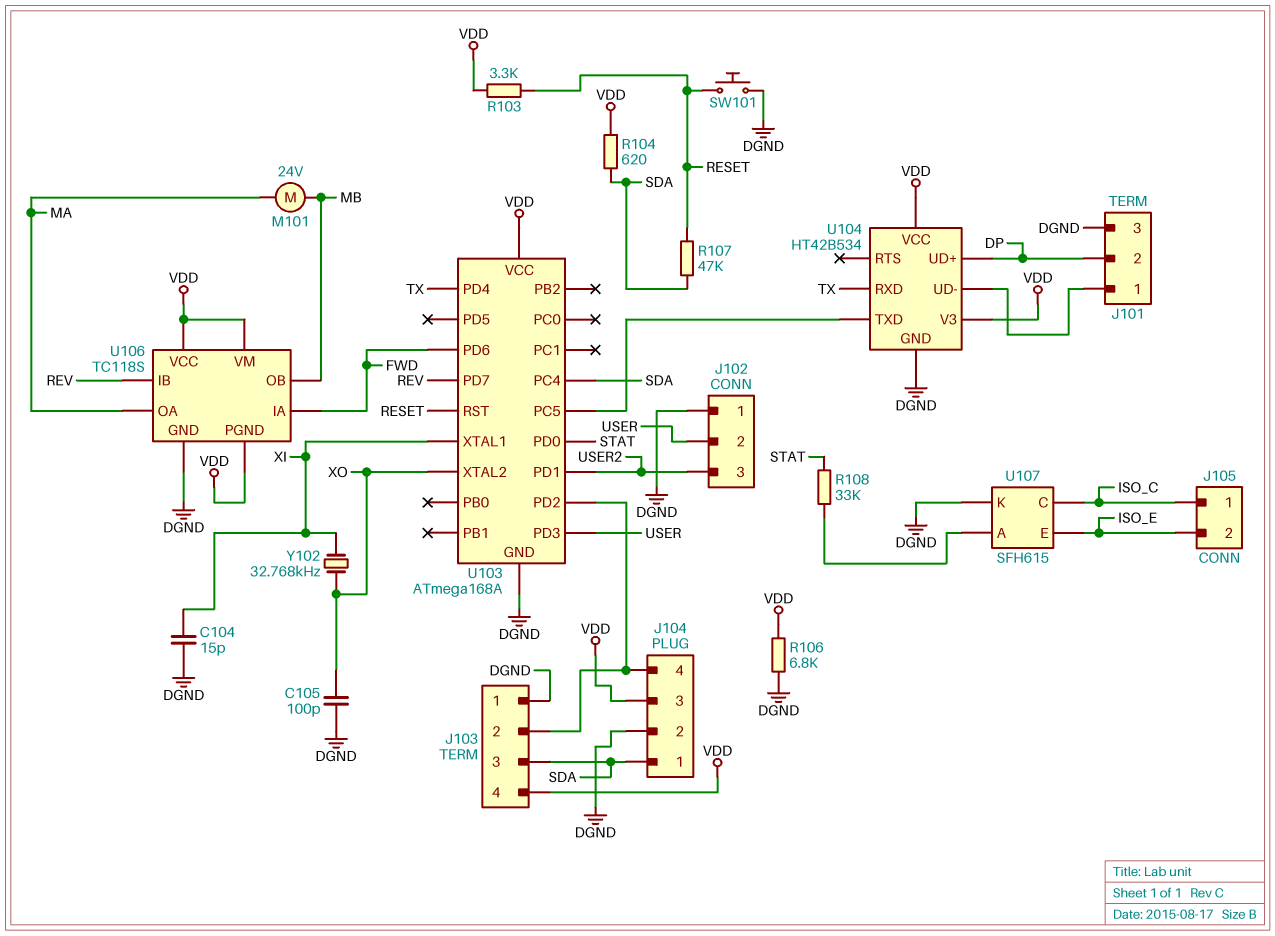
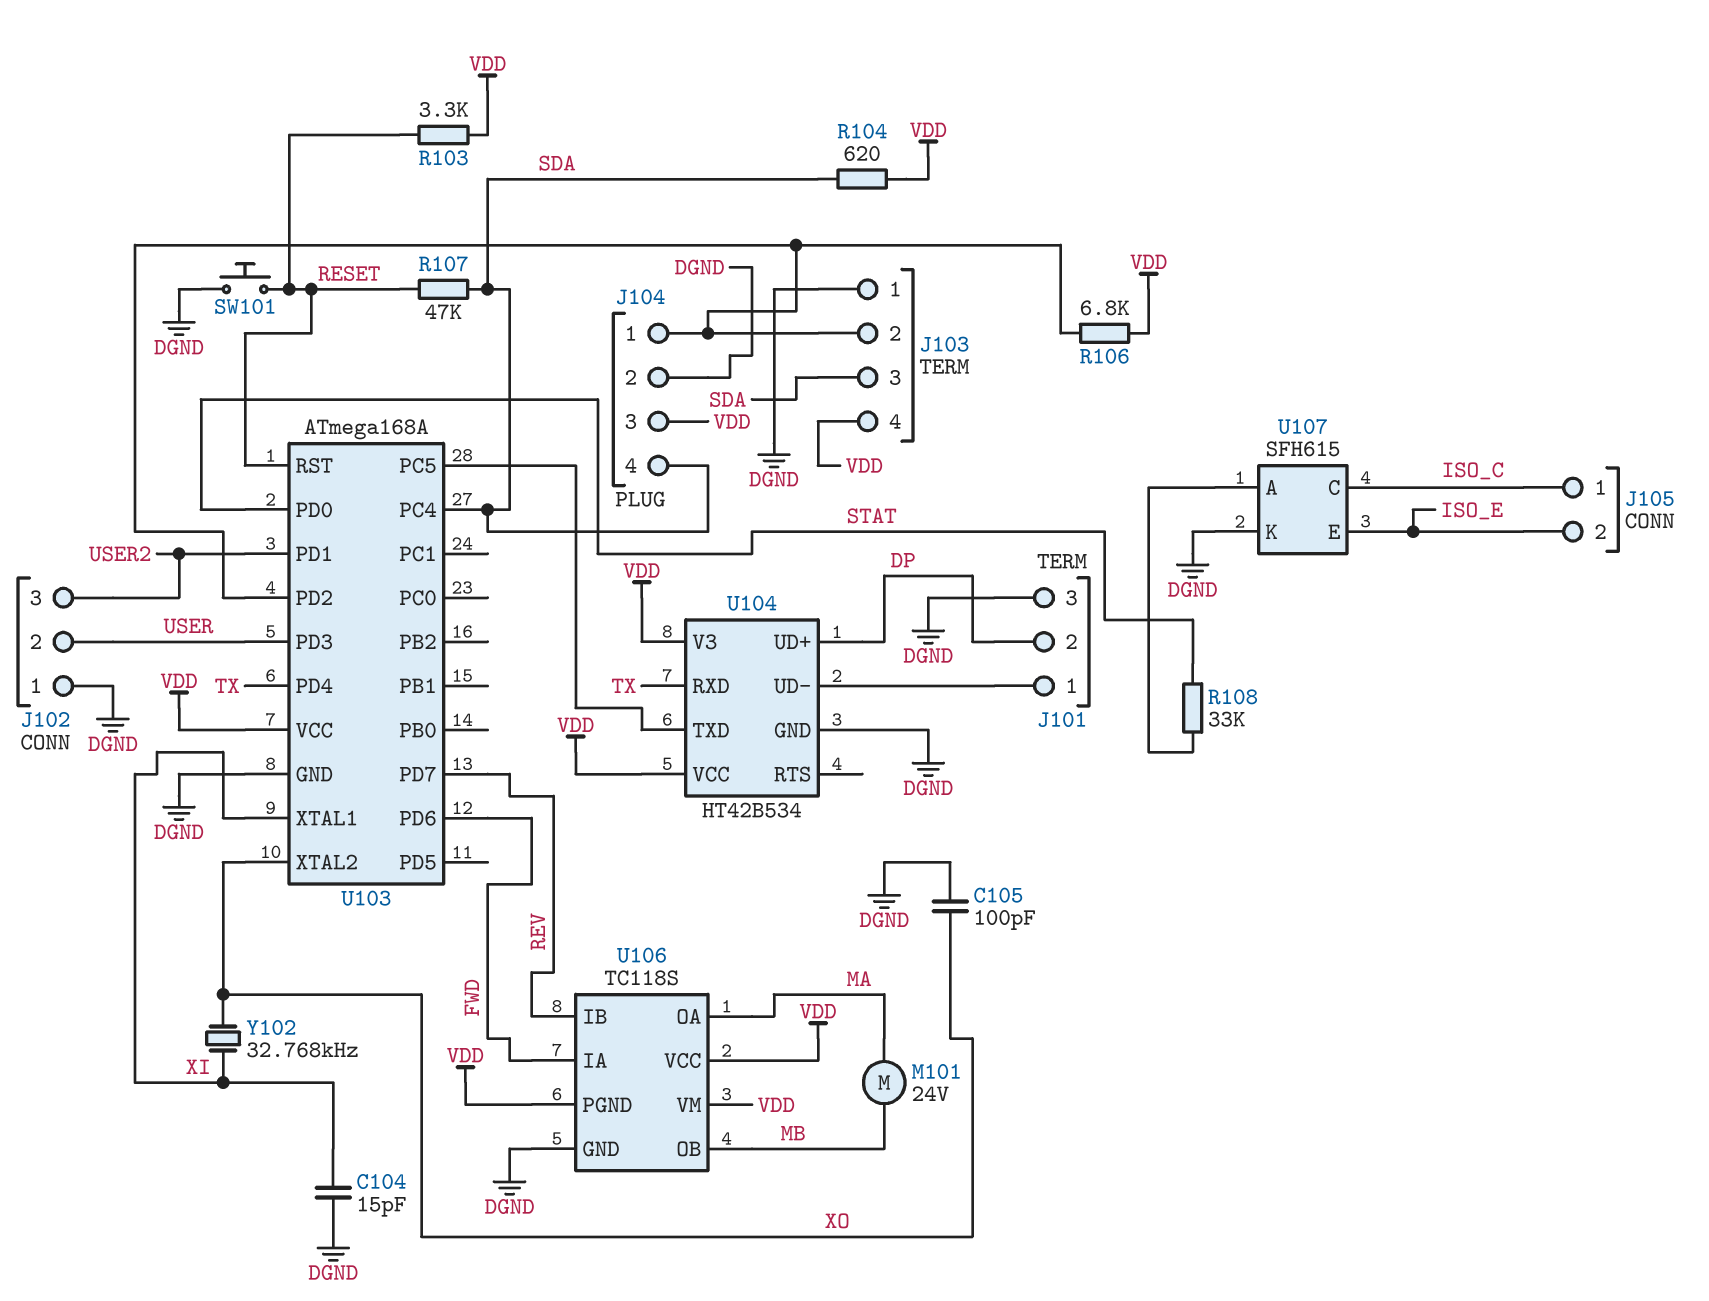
J104 pin 1: SDA -> J103/2
J104 pin 4: J103/2 -> SDA
R106: 6.8k (DGND, VDD) -> 6.8k (J103/2, VDD)

